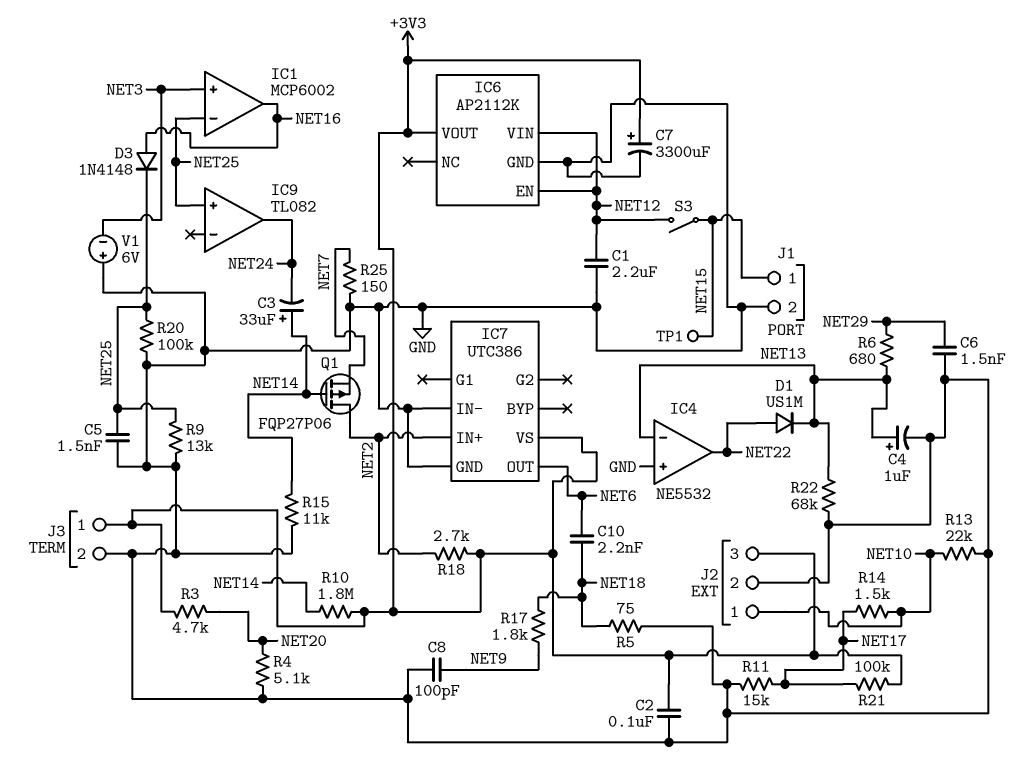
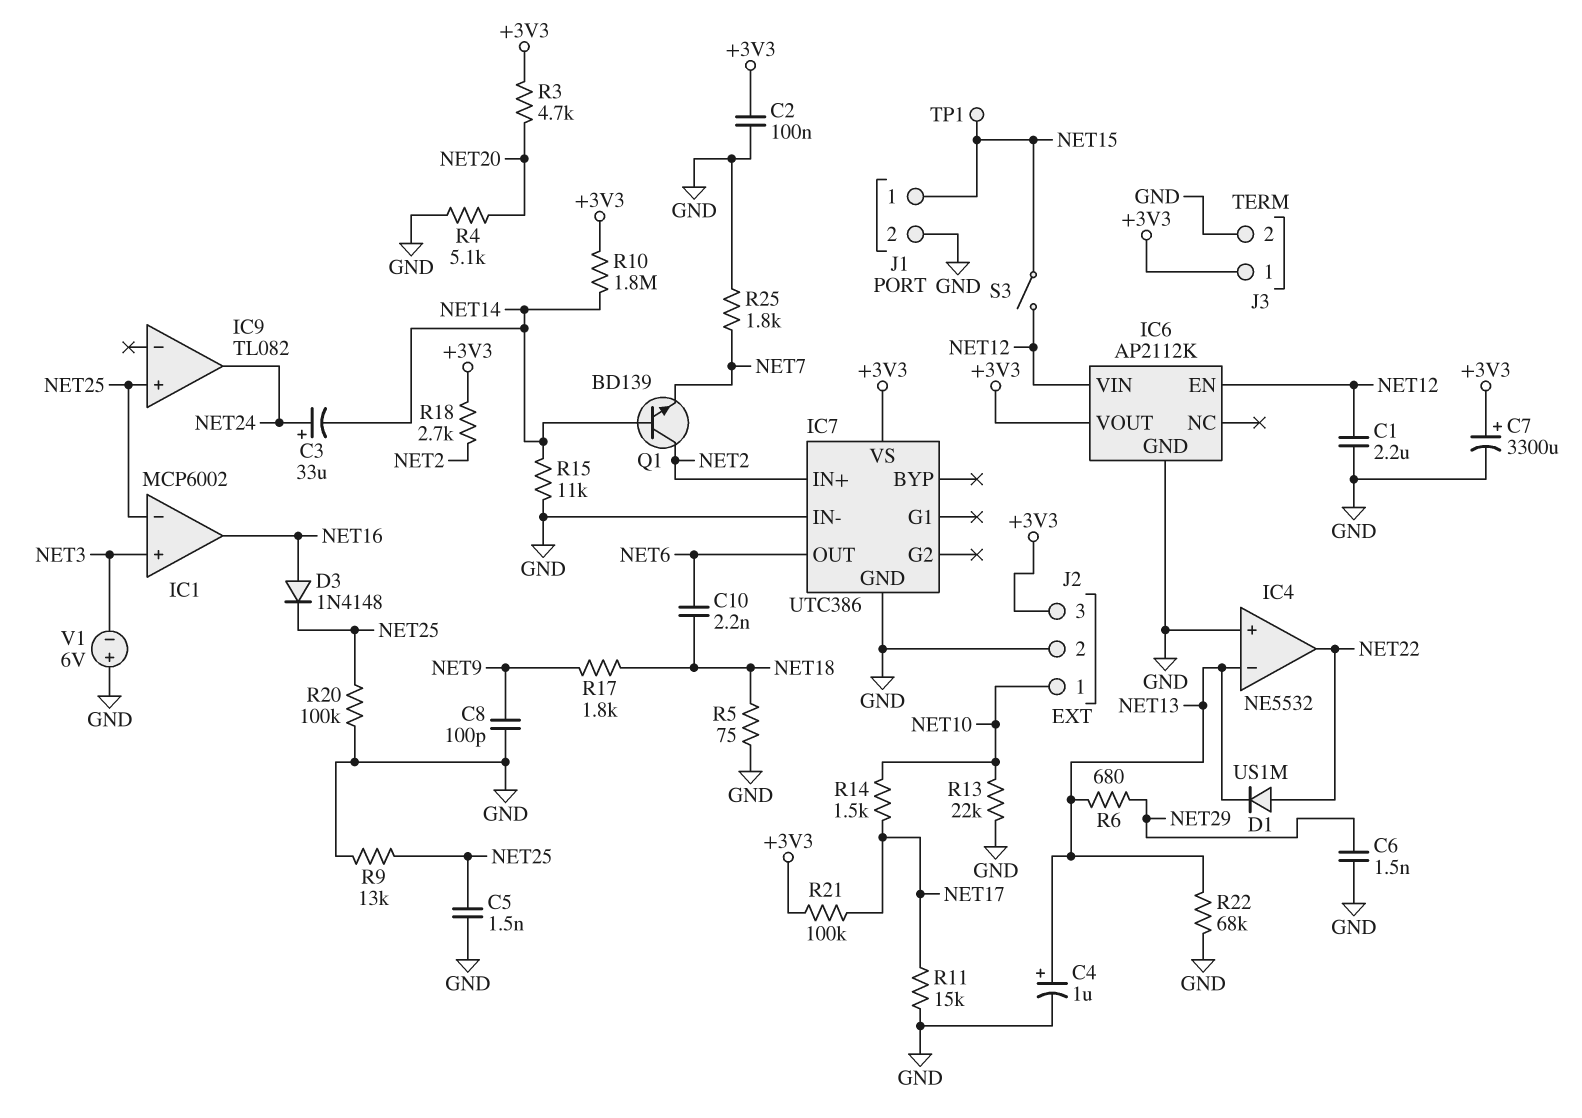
C3: 33uF (plus NET14, minus NET24) -> 33uF (plus NET24, minus NET14)
Q1: PMOS FQP27P06 (G NET14, D NET2, S NET7) -> NPN BD139 (B NET14, C NET2, E NET7)
R25: 150 (GND, NET7) -> 1.8k (GND, NET7)

